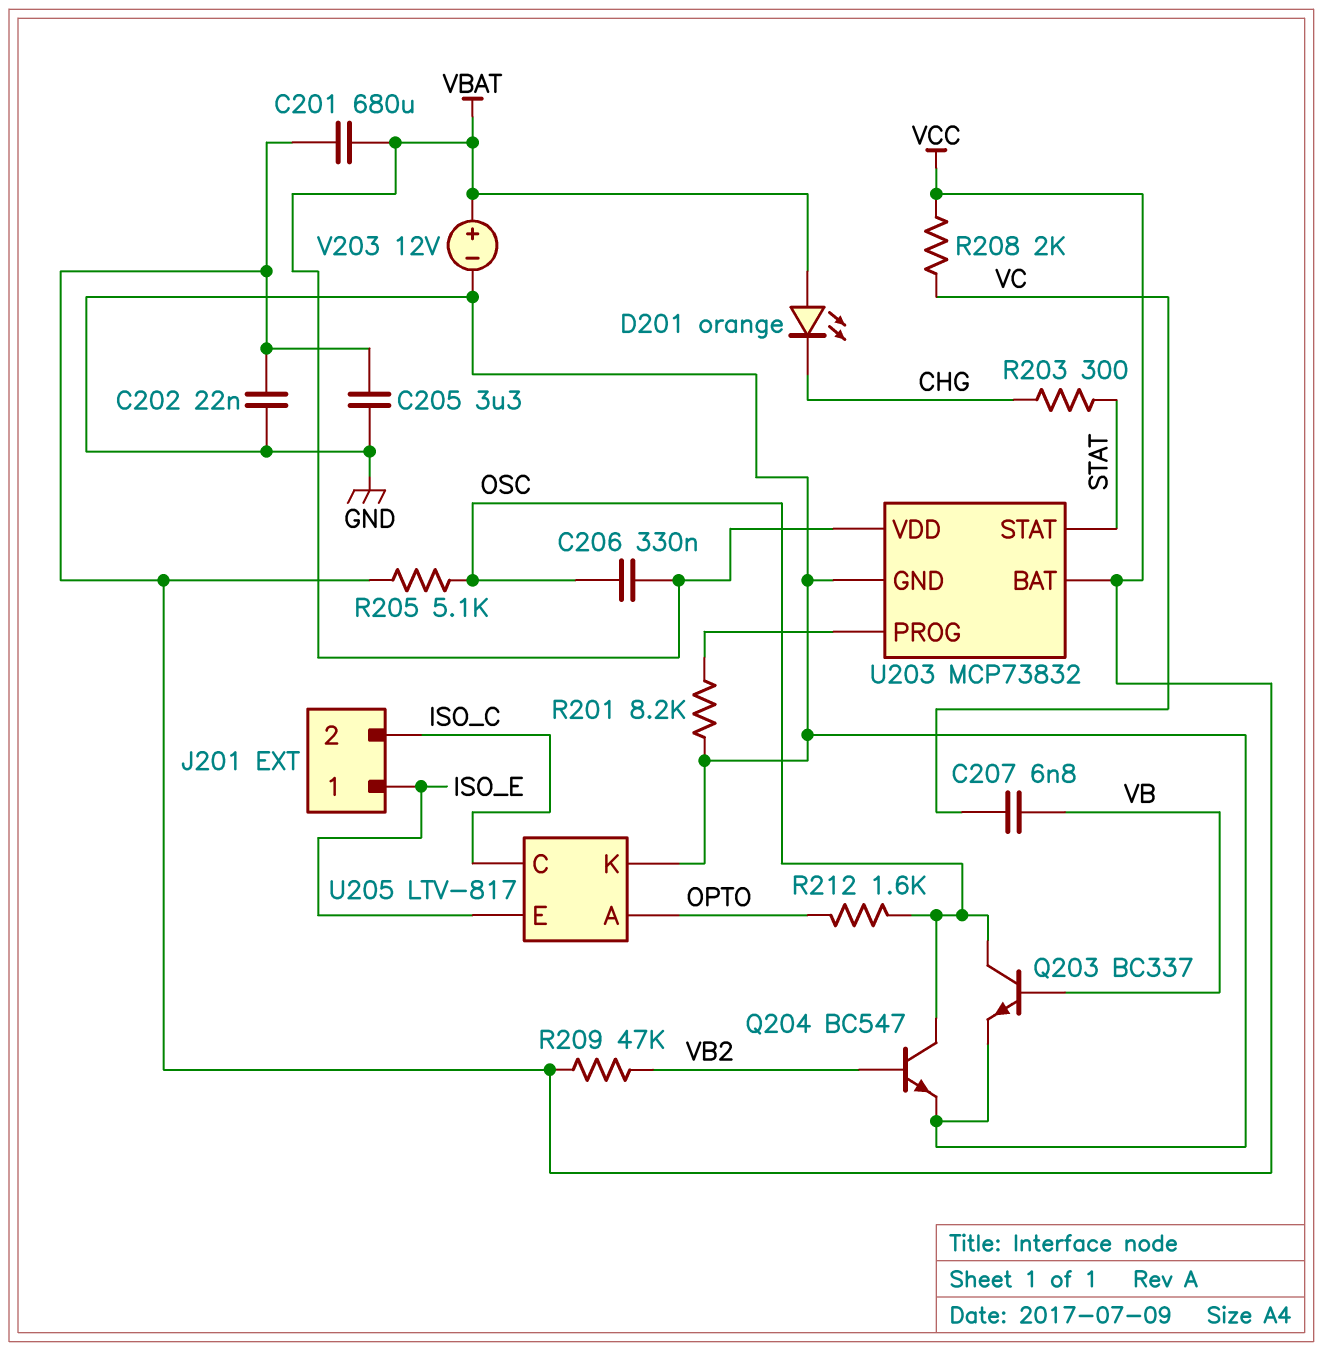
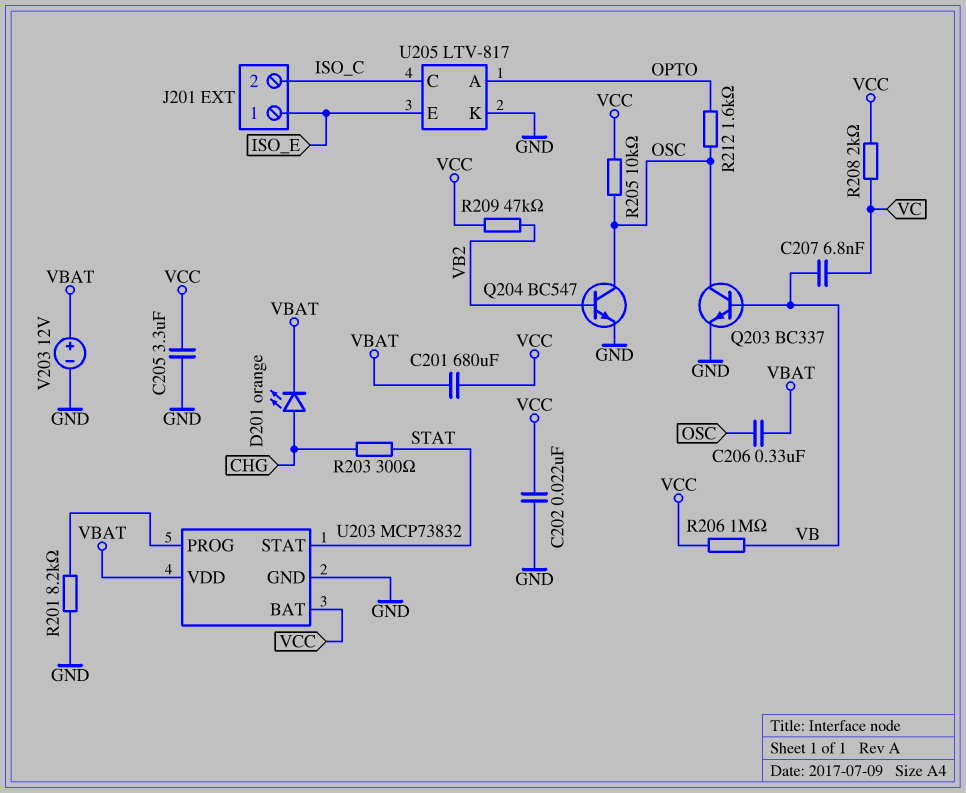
D201: LED orange (A VBAT, K CHG) -> LED orange (A CHG, K VBAT)
R205: 5.1k (OSC, VCC) -> 10k (OSC, VCC)
R206: none -> 1M (VB, VCC)

